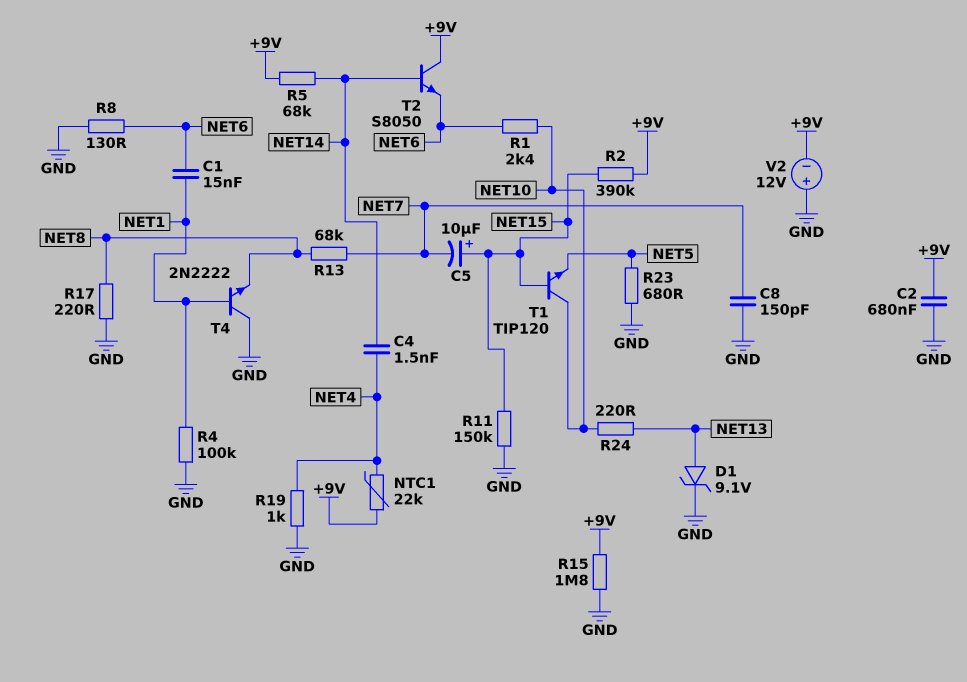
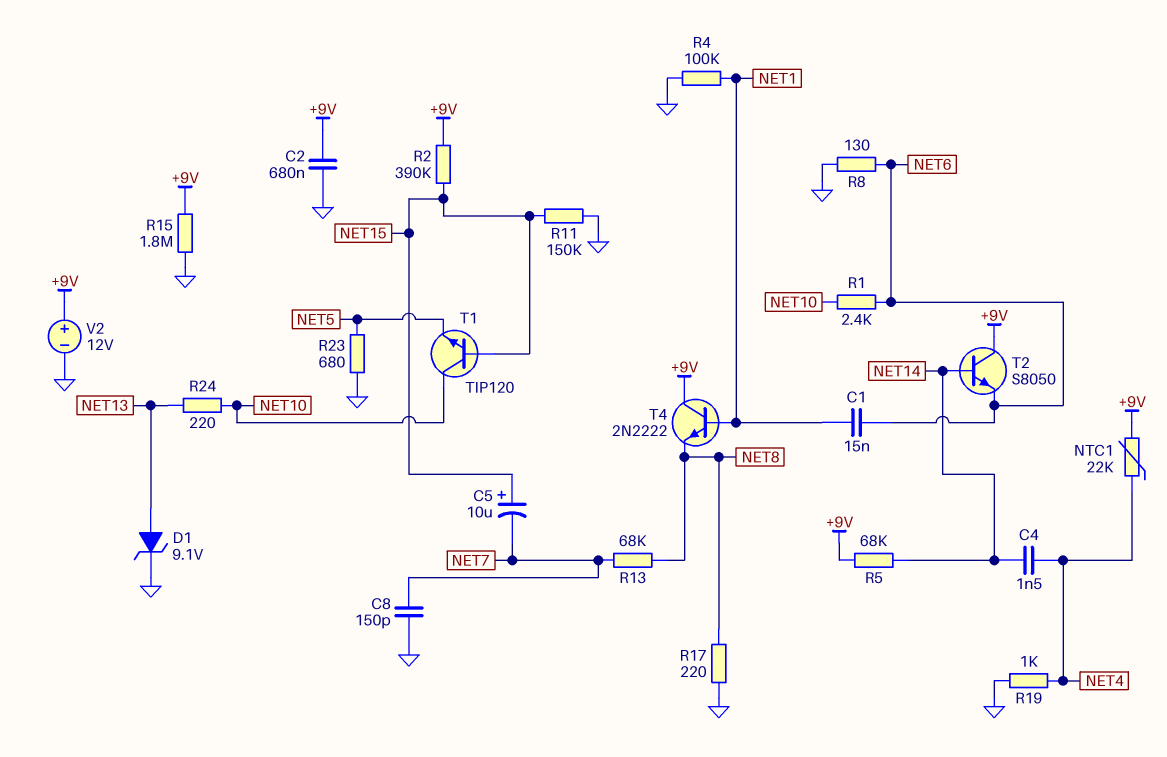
T4: NPN 2N2222 (B NET1, C GND, E NET8) -> NPN 2N2222 (B NET1, C +9V, E NET8)
V2: 12V (plus GND, minus +9V) -> 12V (plus +9V, minus GND)

